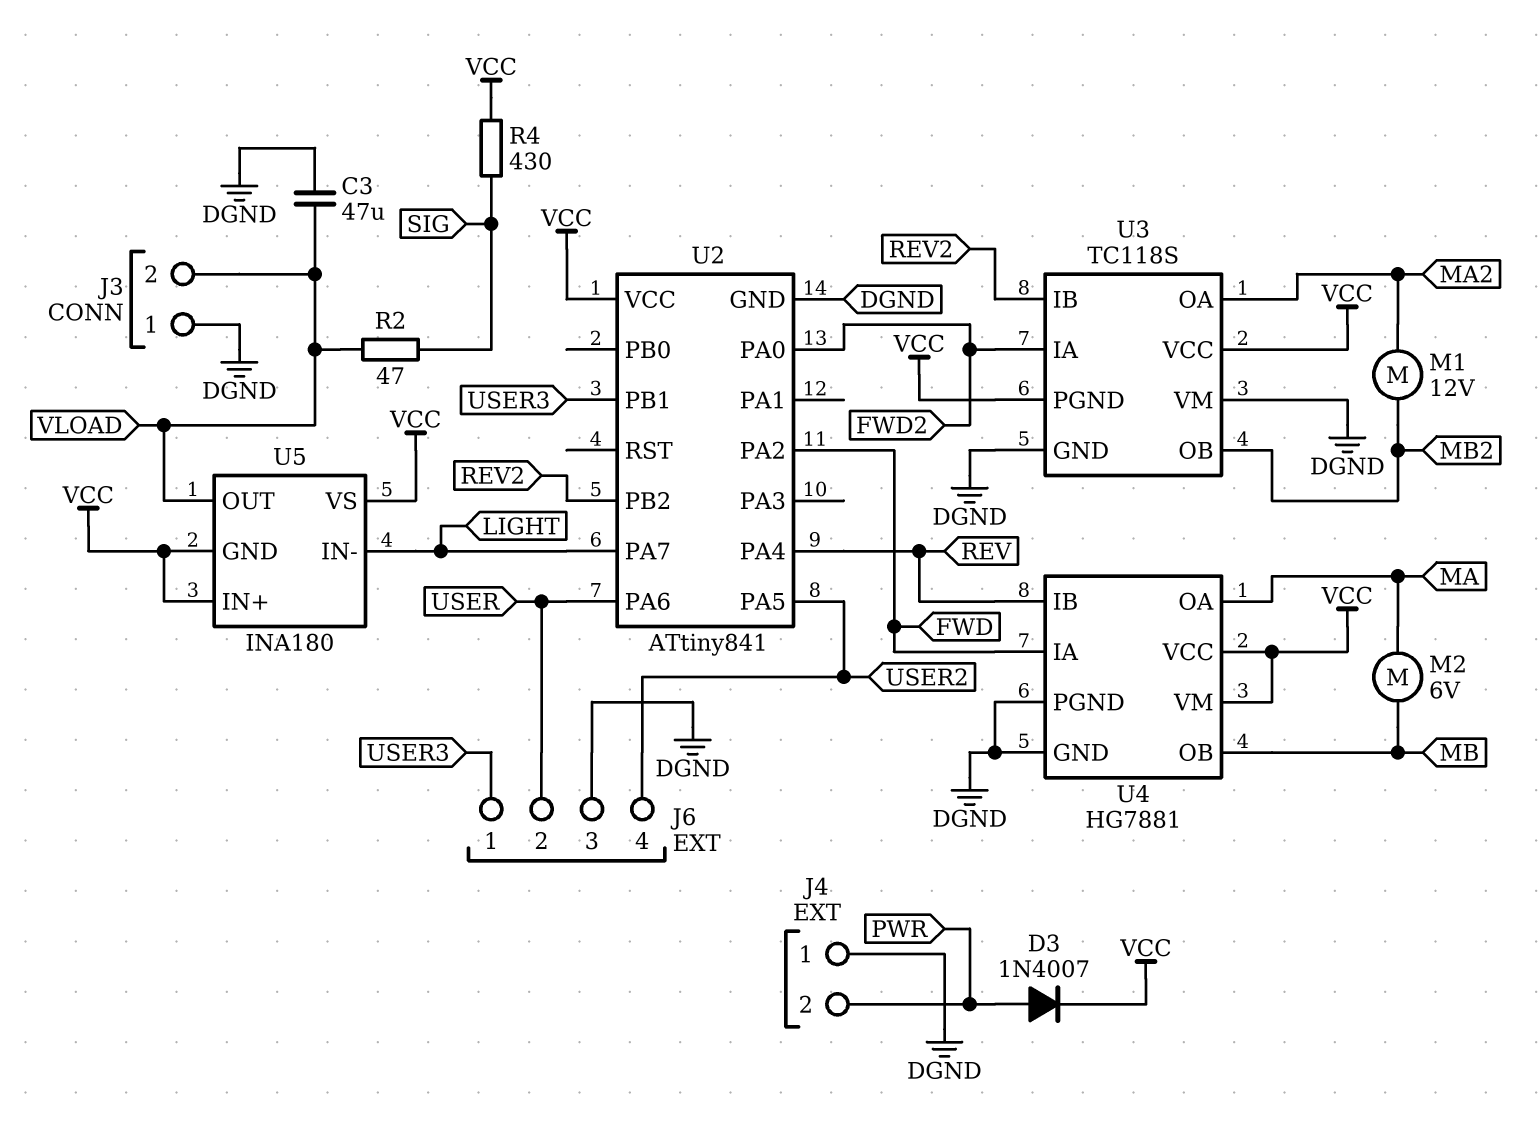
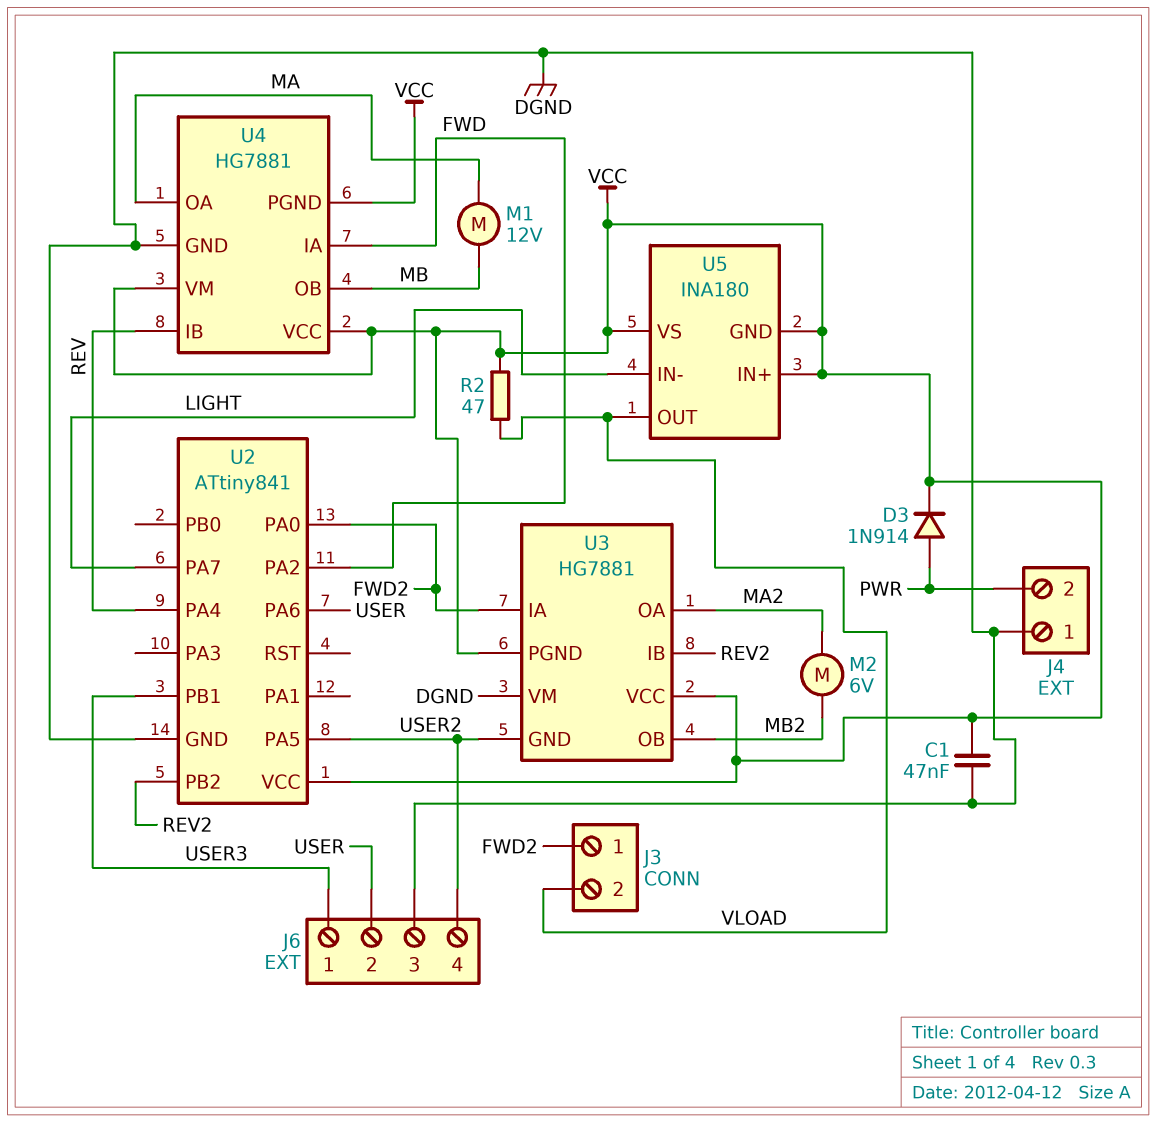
C1: none -> 47nF (DGND, VCC)
C3: 47uF (DGND, VLOAD) -> none
D3: diode 1N4007 (A PWR, K VCC) -> diode 1N914 (A PWR, K VCC)
J3 pin 1: DGND -> FWD2
M1: motor 12V (MA2, MB2) -> motor 12V (MA, MB)
M2: motor 6V (MA, MB) -> motor 6V (MA2, MB2)
R2: 47 (SIG, VLOAD) -> 47 (VCC, VLOAD)
R4: 430 (SIG, VCC) -> none
U3: TC118S -> HG7881
U3 pin GND: DGND -> USER2
U4 pin PGND: DGND -> VCC

